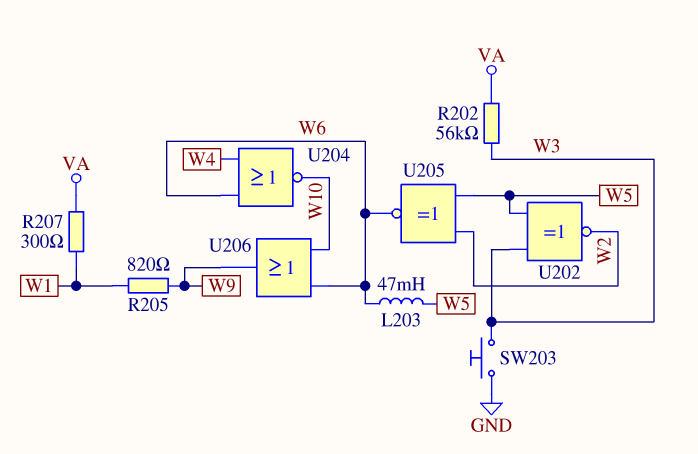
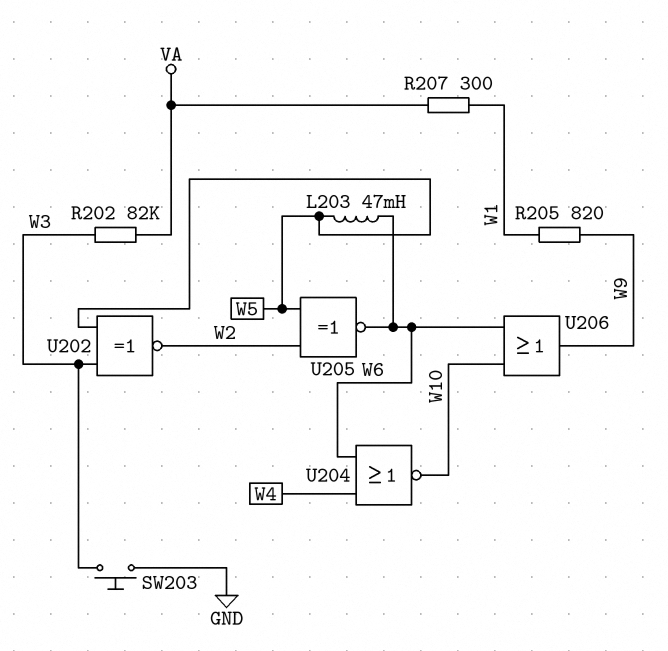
R202: 56k (VA, W3) -> 82k (VA, W3)

